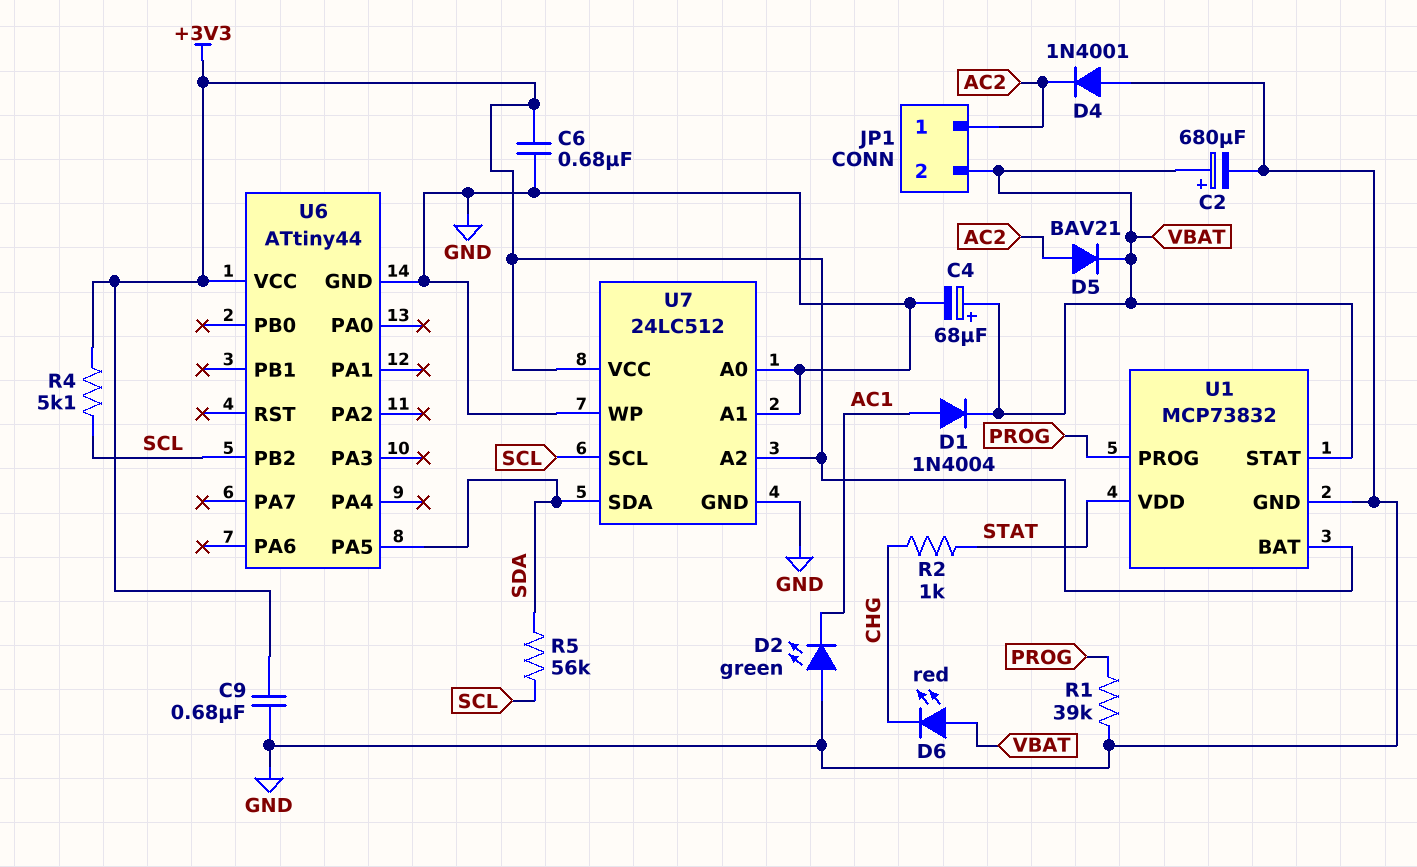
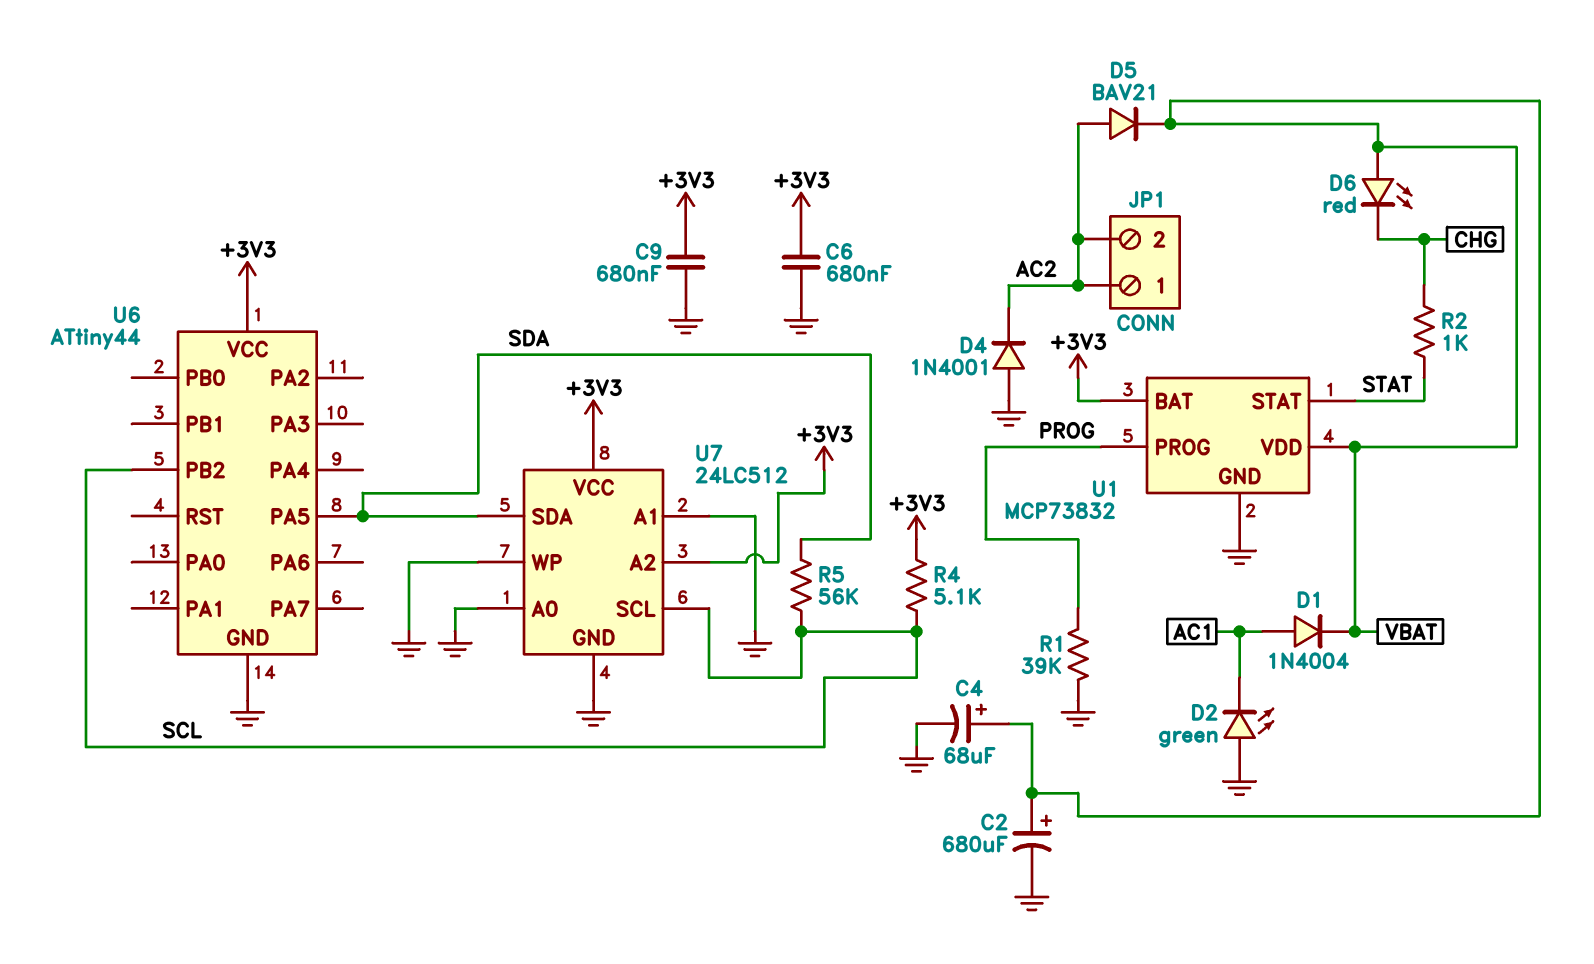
JP1 pin 2: VBAT -> AC2
U1 pin STAT: VBAT -> STAT
U1 pin VDD: STAT -> VBAT

